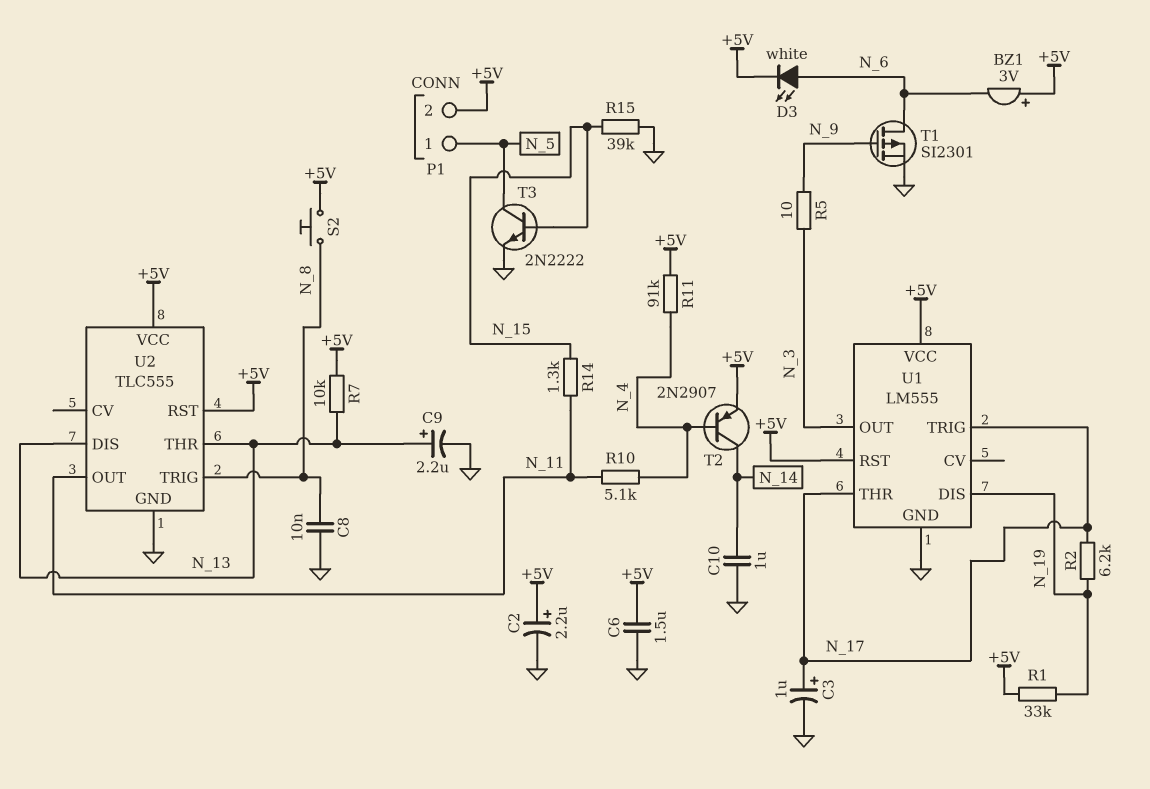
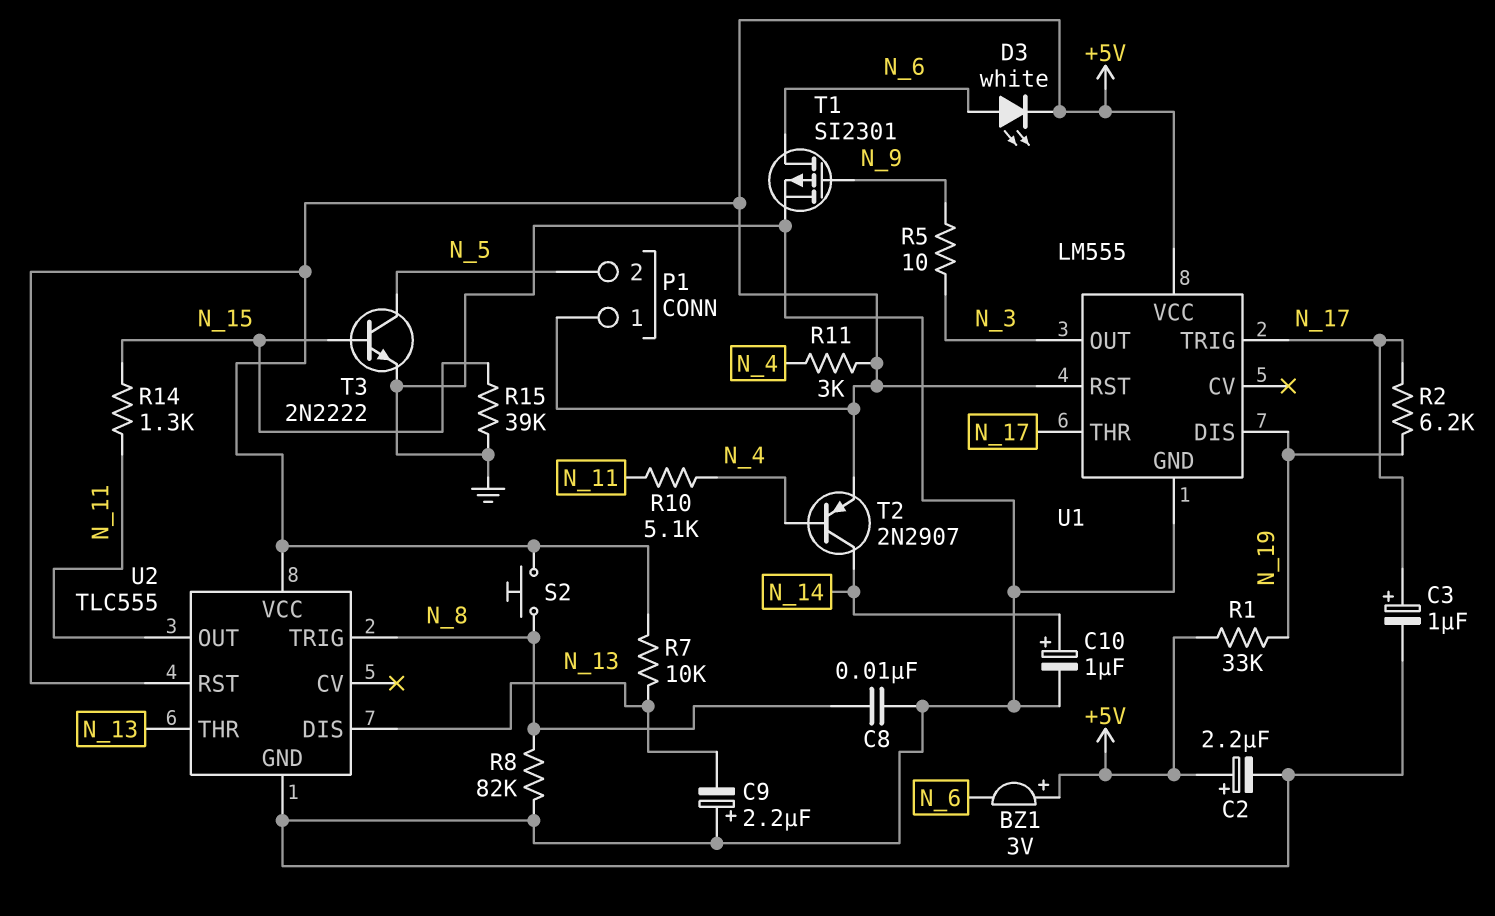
C6: 1.5uF (+5V, GND) -> none
C9: 2.2uF (plus N_13, minus GND) -> 2.2uF (plus GND, minus N_13)
C10: 1uF (GND, N_14) -> 1uF (plus N_14, minus GND)
P1 pin 1: N_5 -> +5V
P1 pin 2: +5V -> N_5
R8: none -> 82k (GND, N_8)
R11: 91k (+5V, N_4) -> 3k (+5V, N_4)

